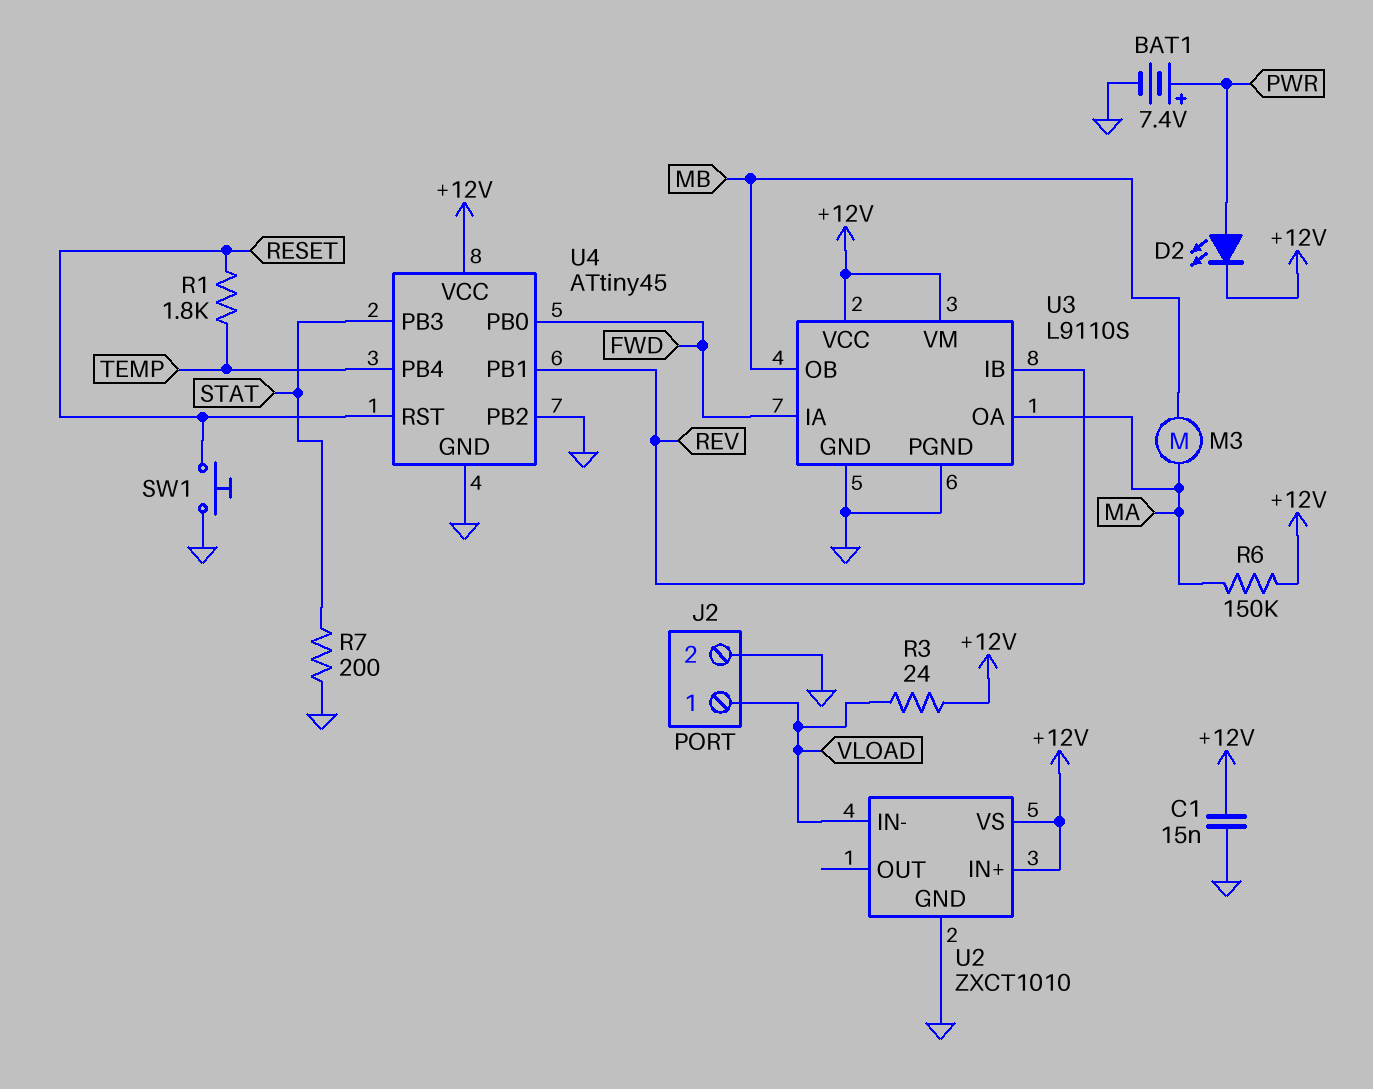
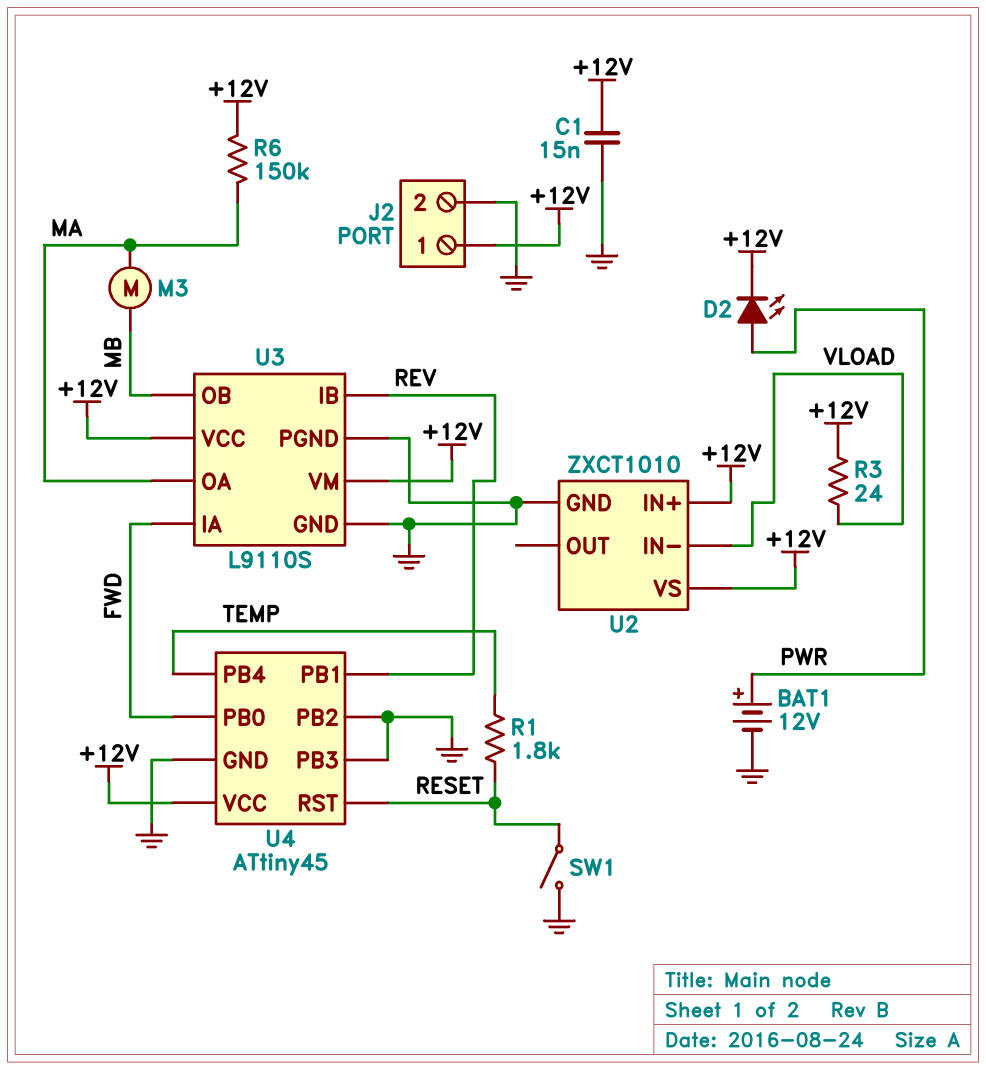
BAT1: 7.4V (plus PWR, minus GND) -> 12V (plus PWR, minus GND)
J2 pin 1: VLOAD -> +12V
R7: 200 (GND, STAT) -> none
SW1: button (GND, RESET) -> switch (GND, RESET)
U4 pin PB3: STAT -> GND

